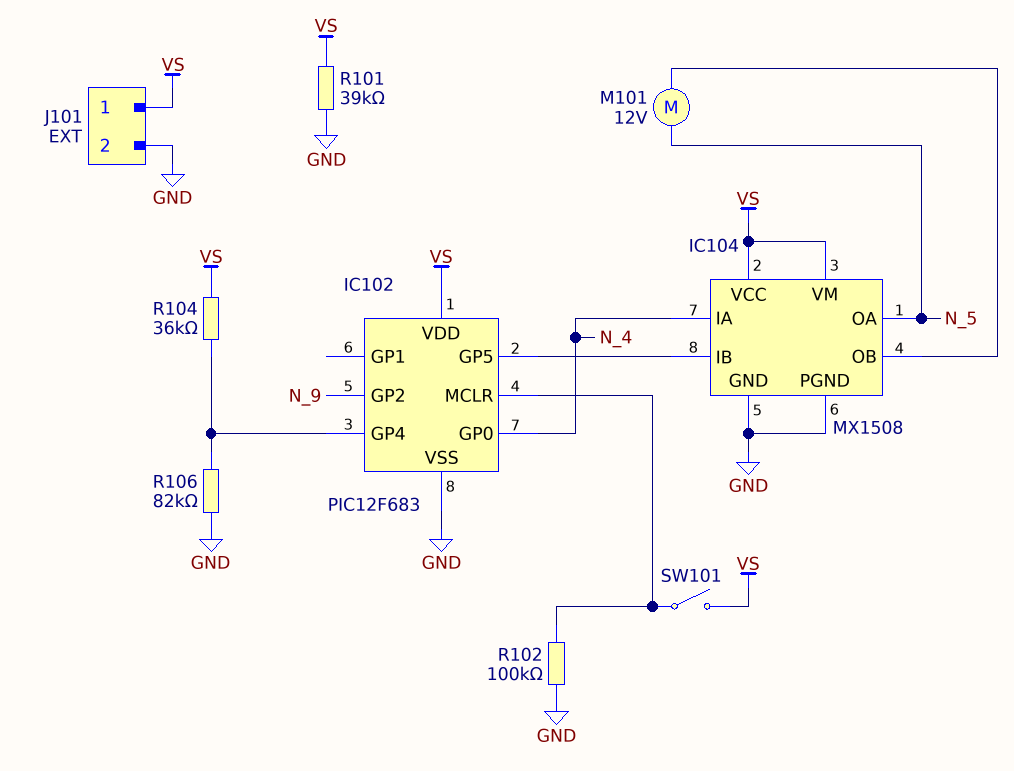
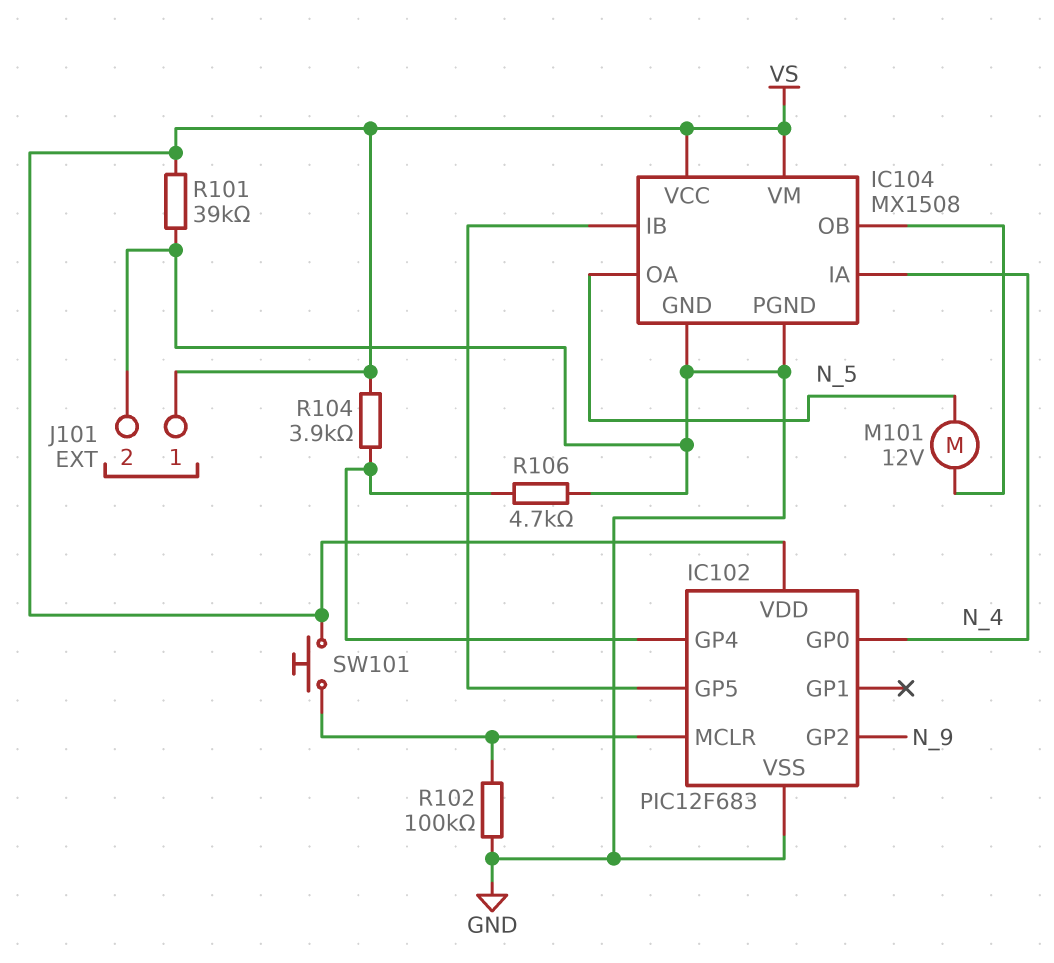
R104: 36k (IC102/GP4, VS) -> 3.9k (IC102/GP4, VS)
R106: 82k (GND, IC102/GP4) -> 4.7k (GND, IC102/GP4)
SW101: switch (IC102/MCLR, VS) -> button (IC102/MCLR, VS)

